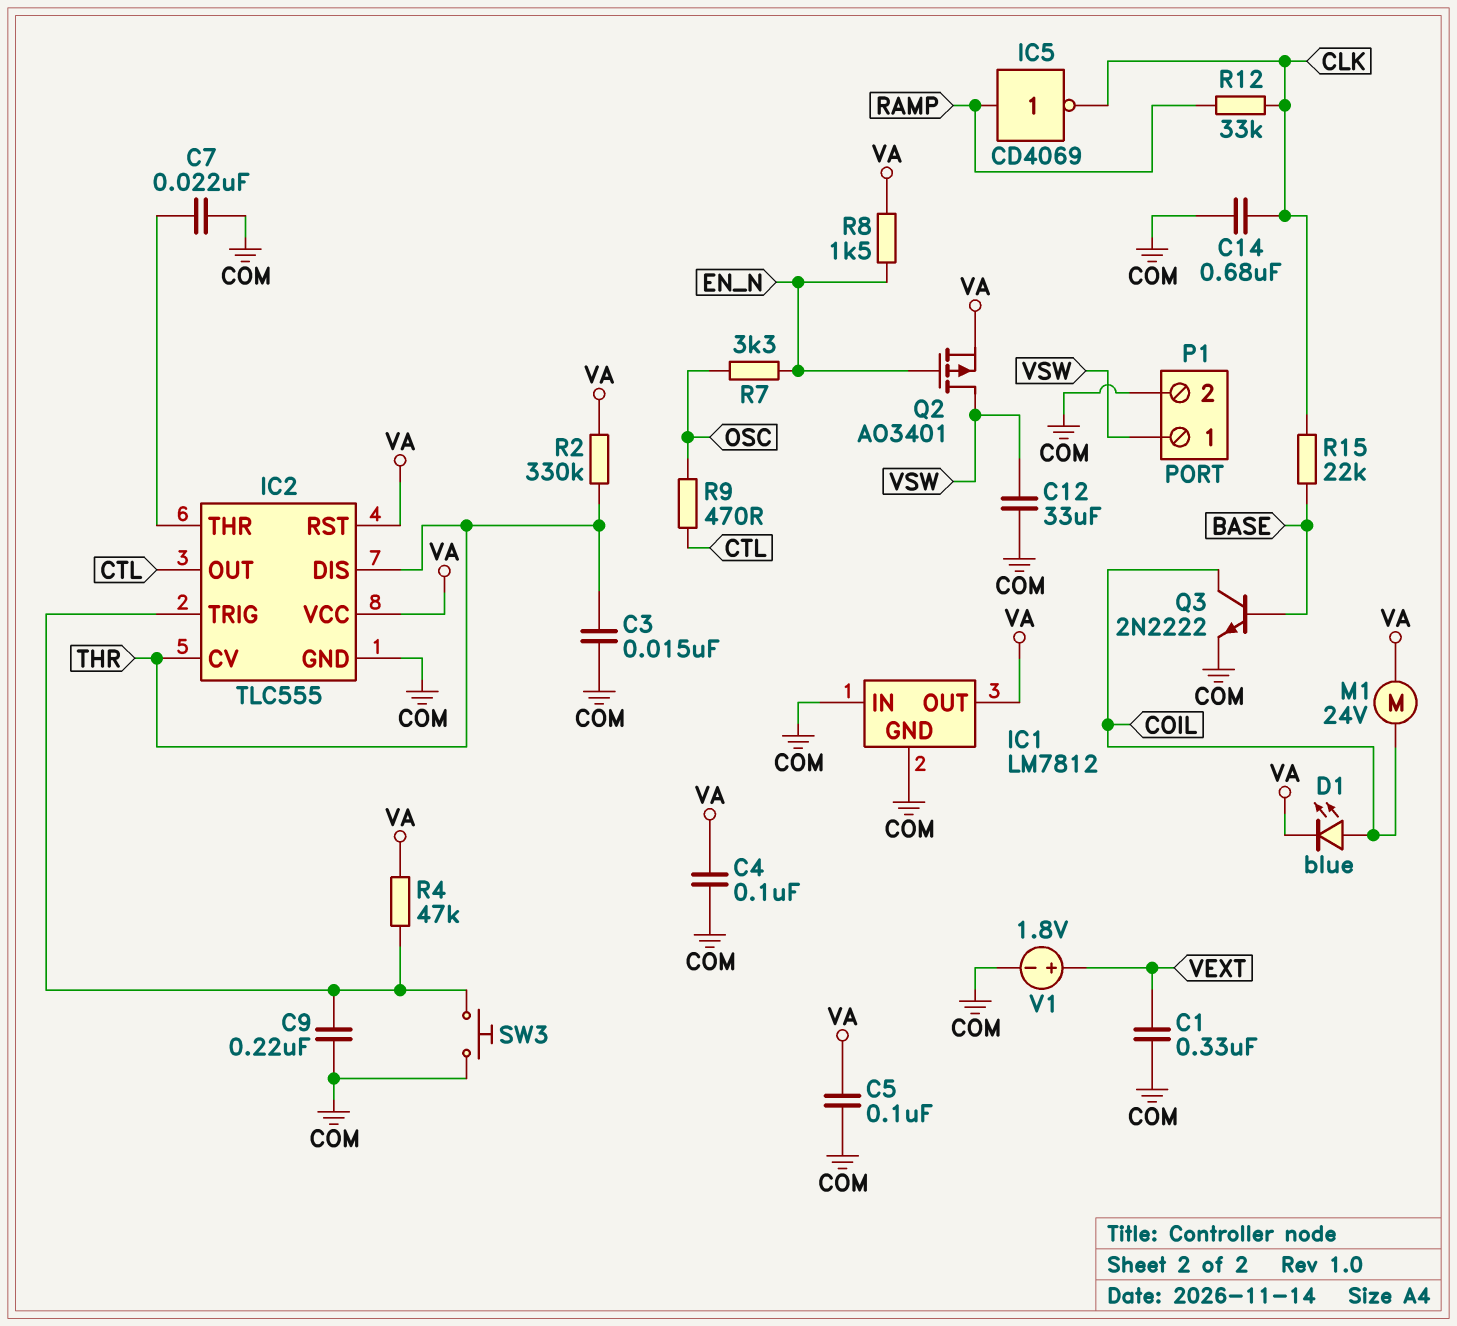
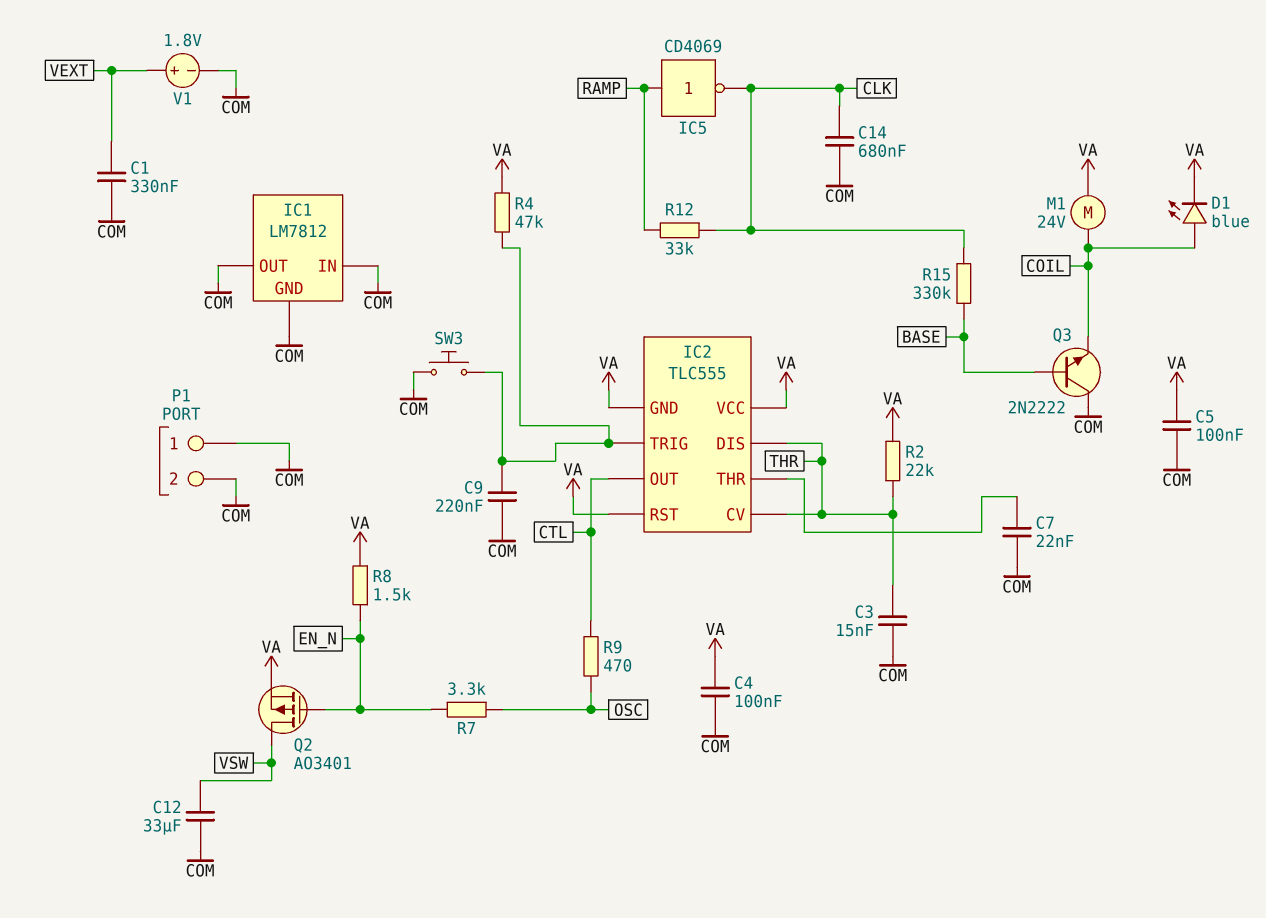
IC1 pin OUT: VA -> COM
IC2 pin GND: COM -> VA
P1 pin 1: VSW -> COM
Q3: NPN 2N2222 (B BASE, C COIL, E COM) -> NPN 2N2222 (B BASE, C COM, E COIL)
R2: 330k (THR, VA) -> 22k (THR, VA)
R15: 22k (BASE, CLK) -> 330k (BASE, CLK)

